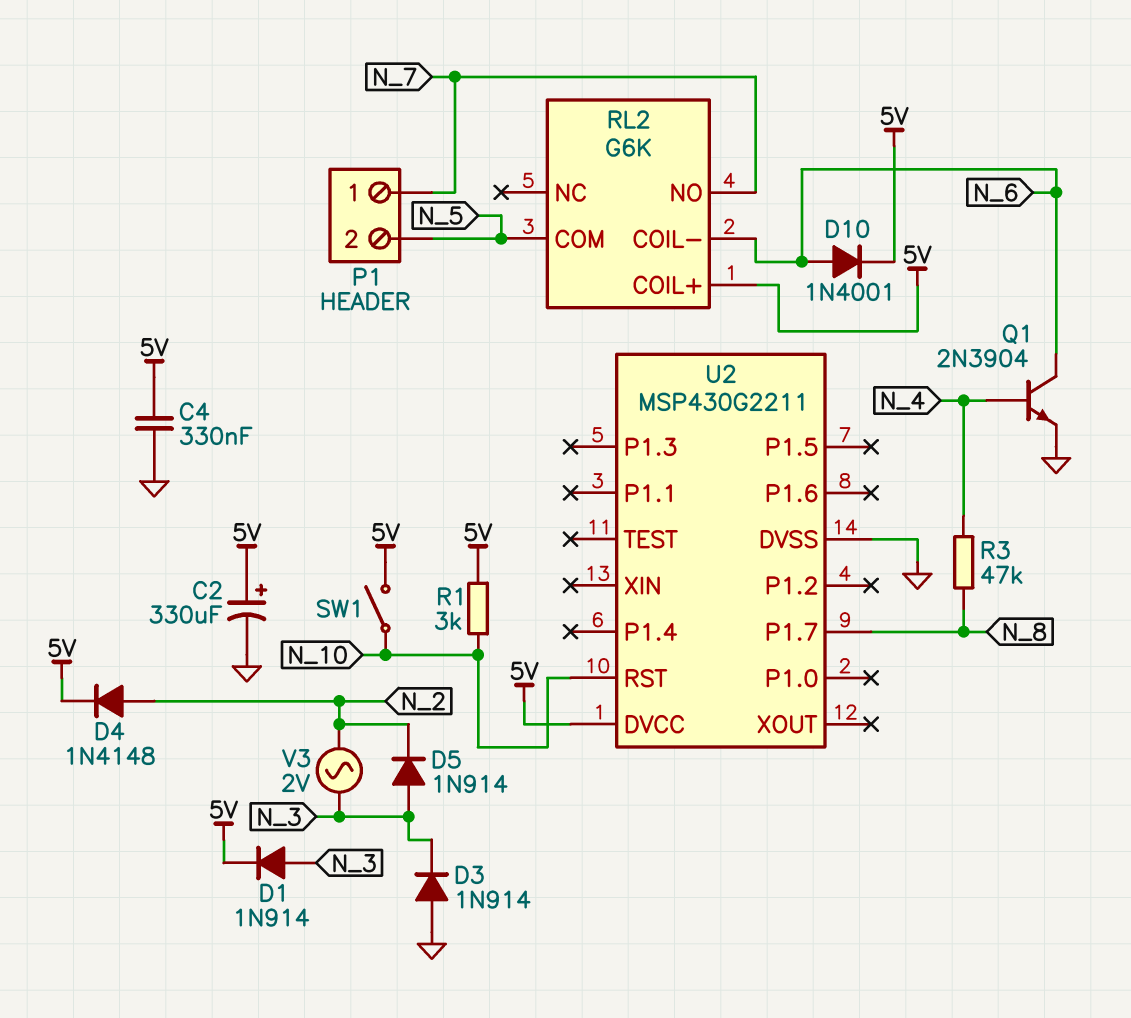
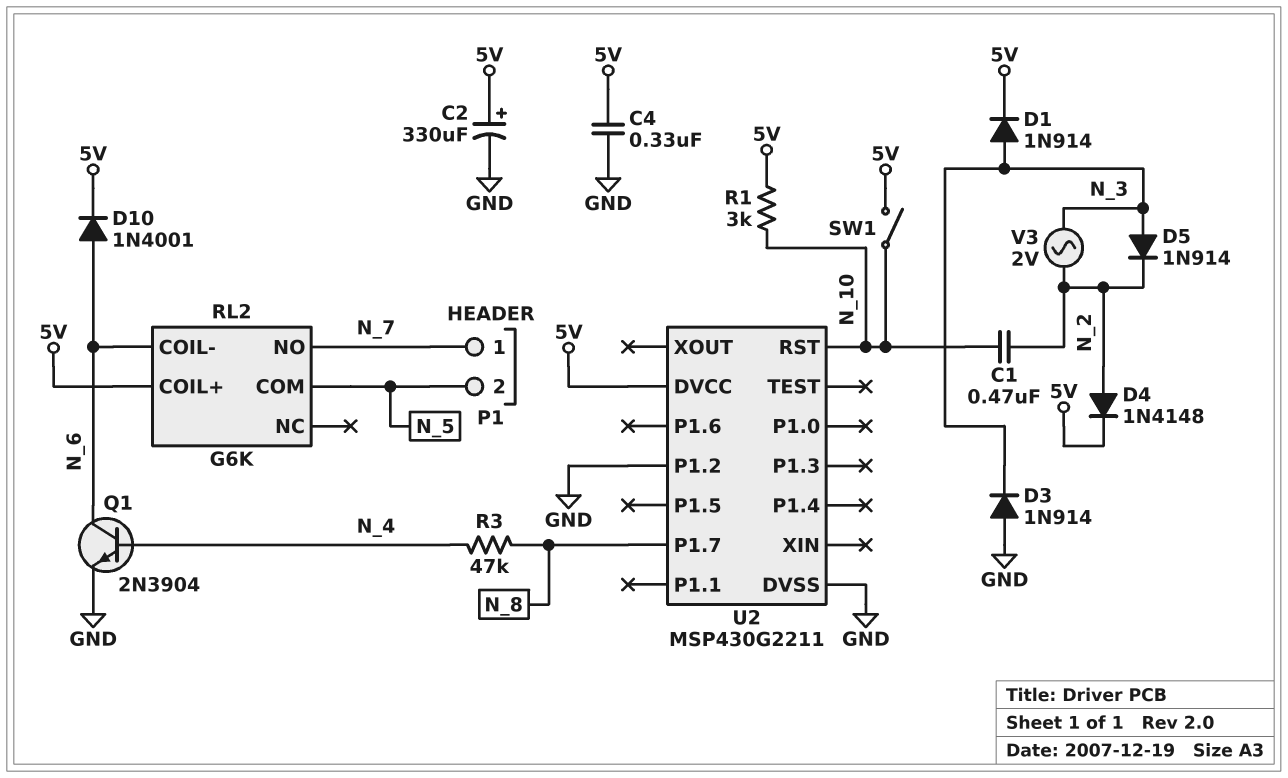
C1: none -> 470nF (N_2, N_10)
U2 pin P1.2: none -> GND

